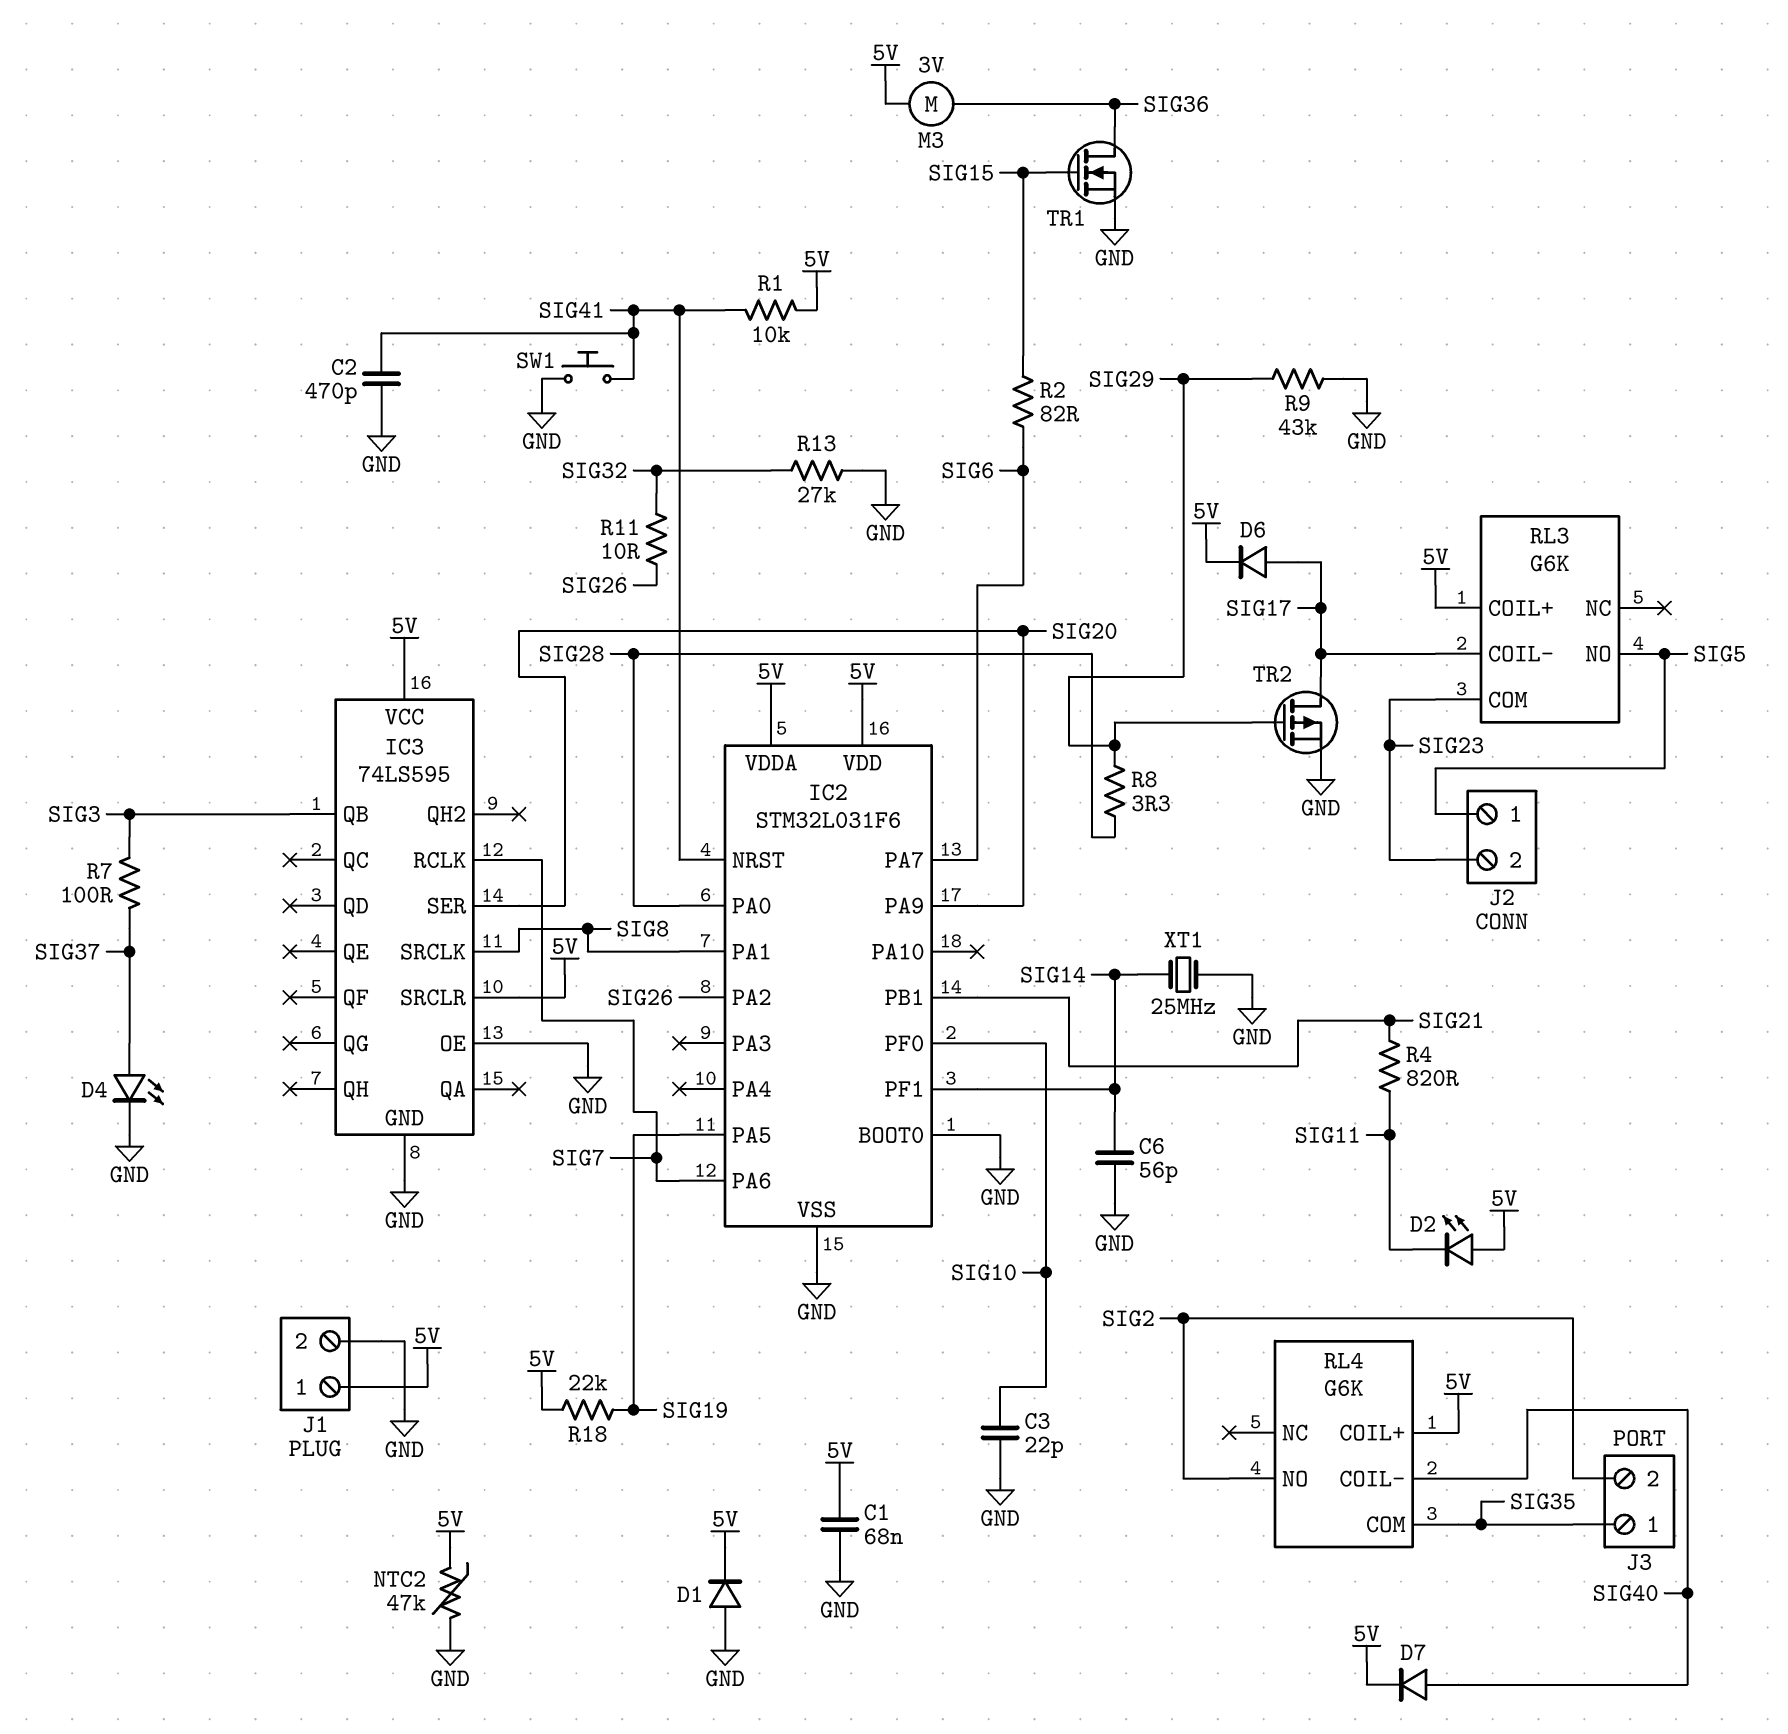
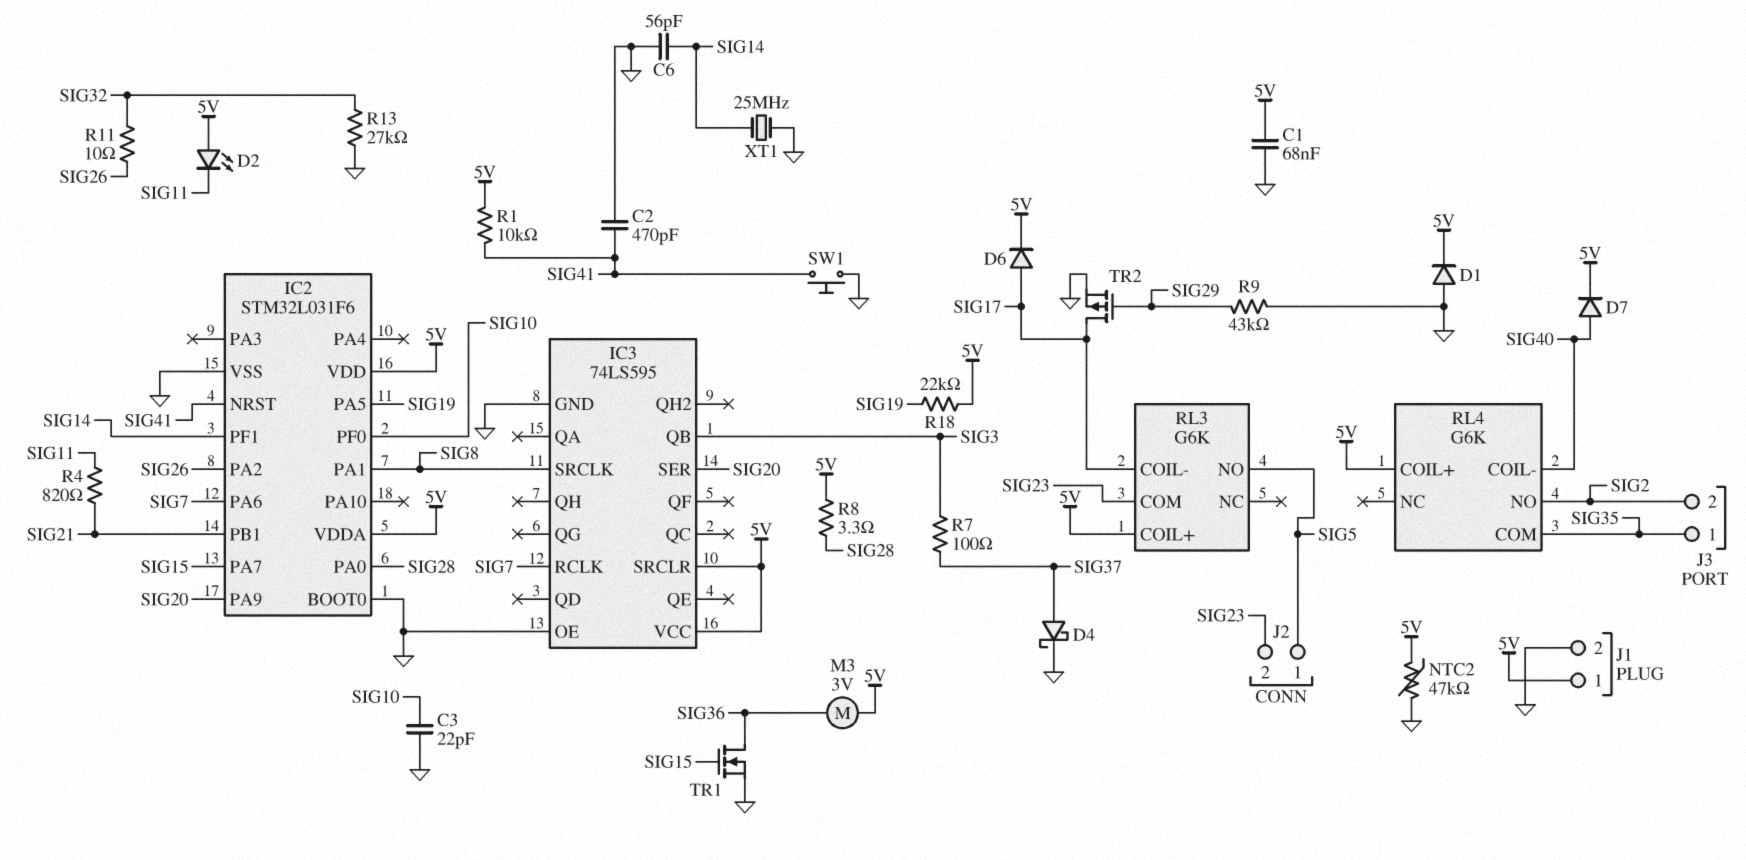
D4: LED (A SIG37, K GND) -> schottky (A SIG37, K GND)
IC2 pin PA7: SIG6 -> SIG15
R2: 82 (SIG6, SIG15) -> none
R8: 3.3 (SIG28, SIG29) -> 3.3 (5V, SIG28)

